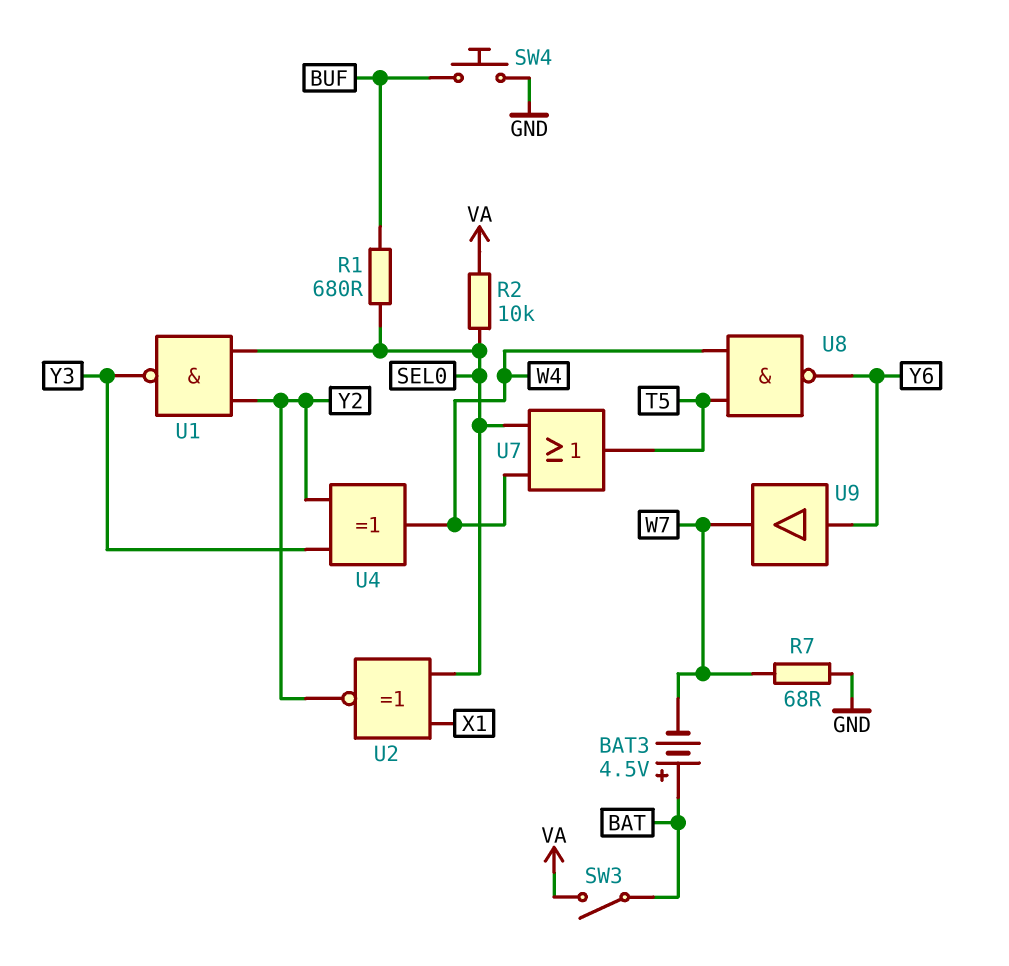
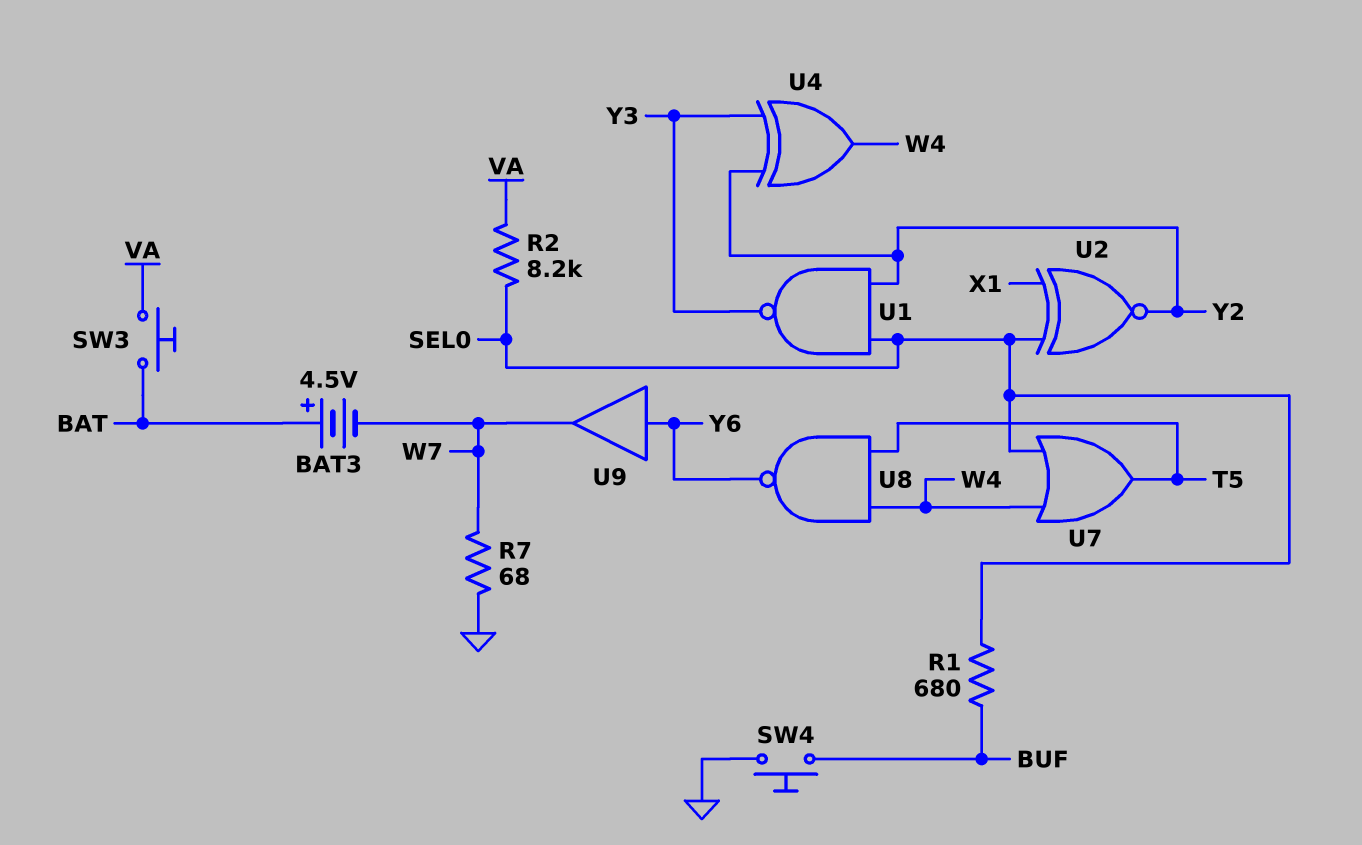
R2: 10k (SEL0, VA) -> 8.2k (SEL0, VA)
SW3: switch (BAT, VA) -> button (BAT, VA)

